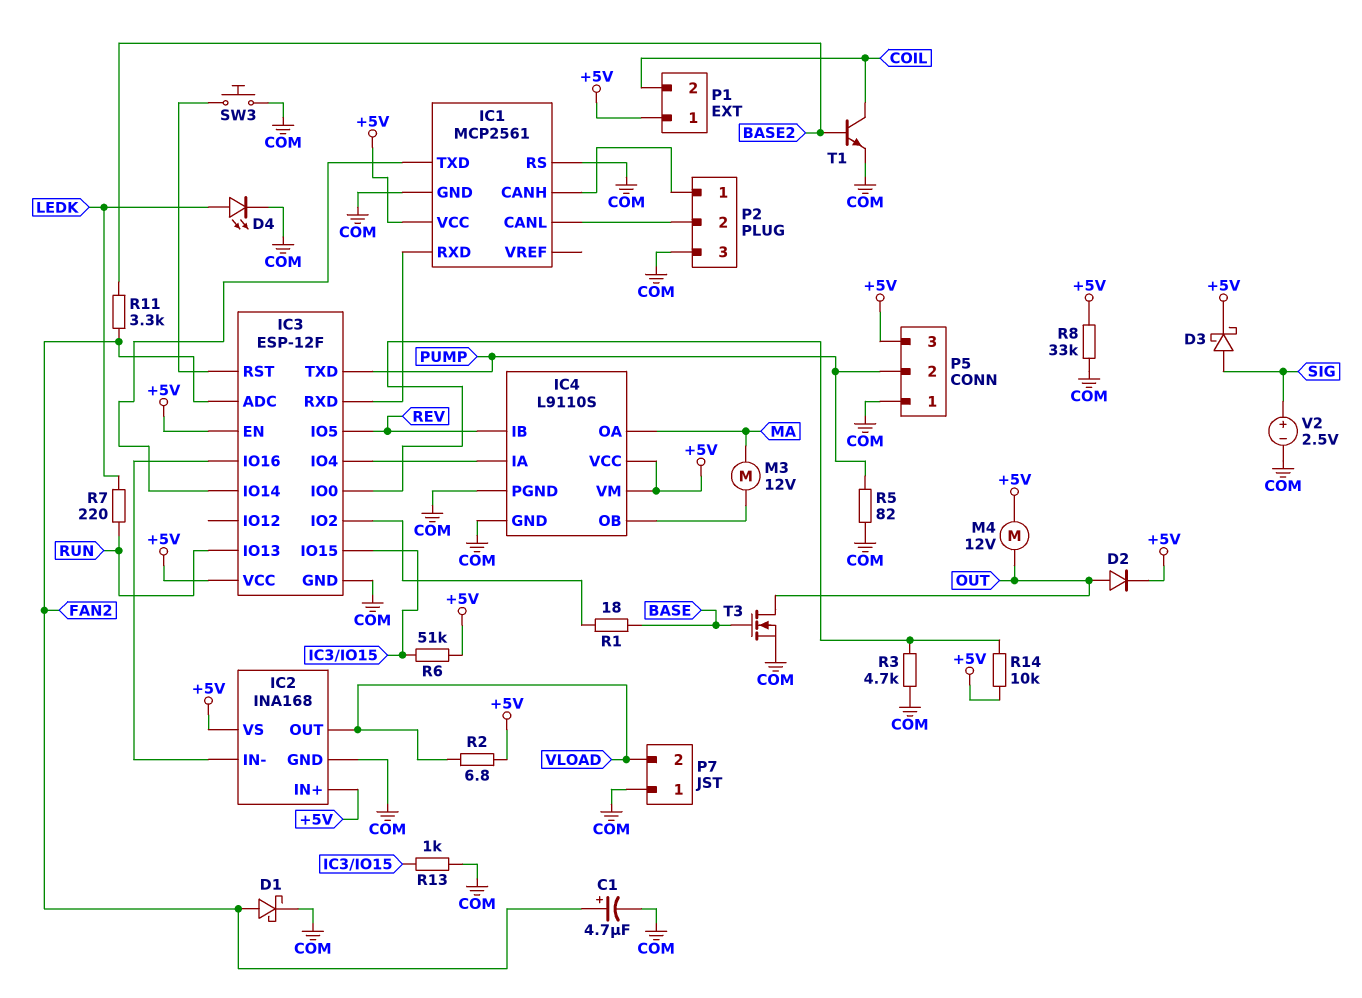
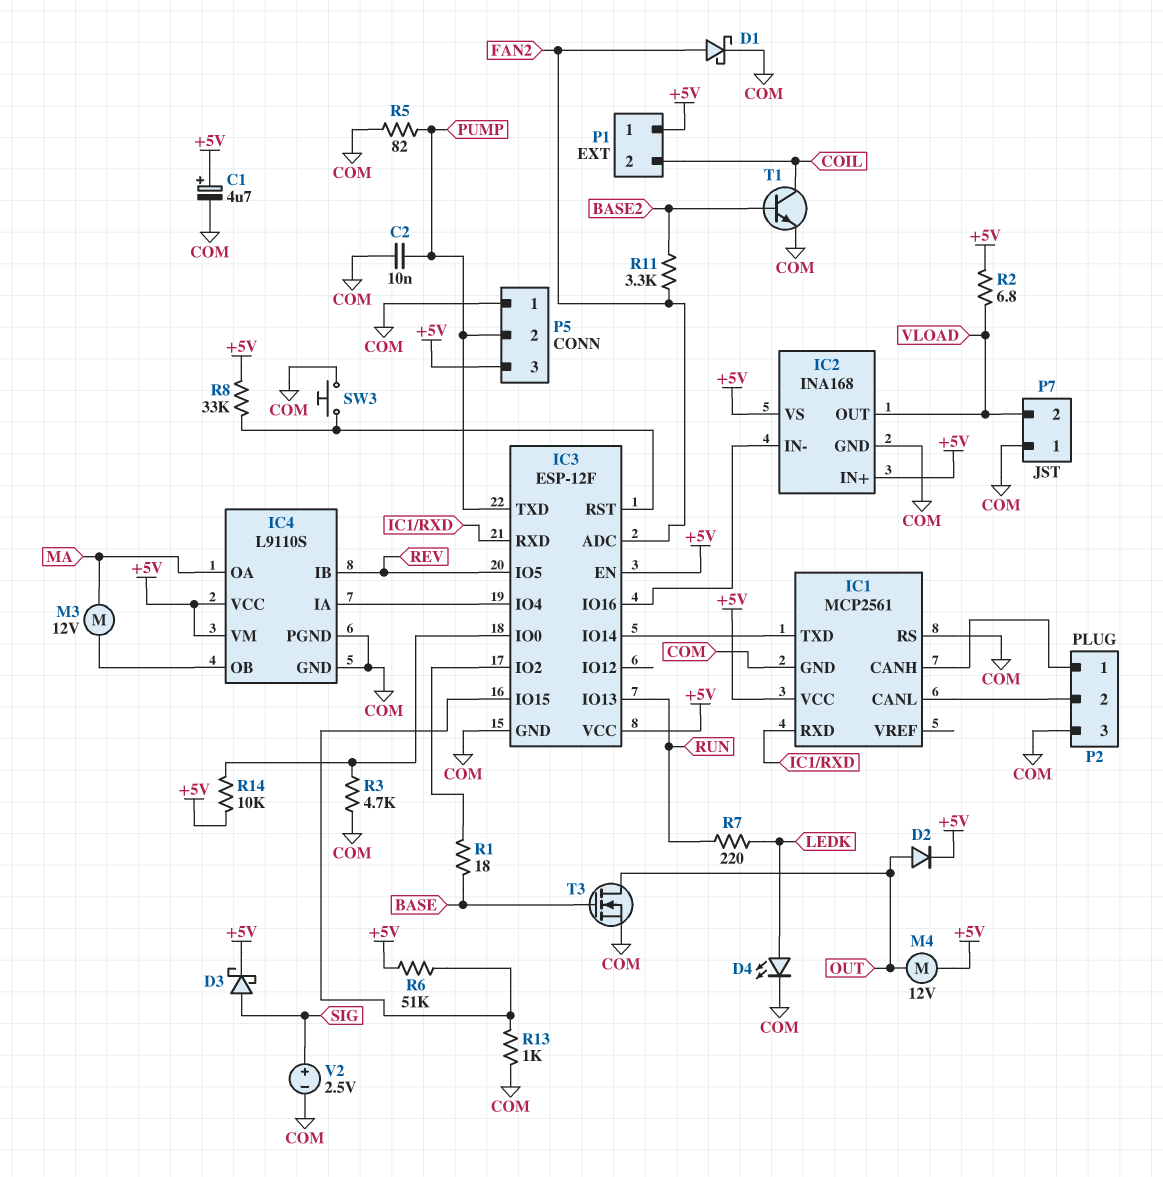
C1: 4.7uF (plus FAN2, minus COM) -> 4.7uF (plus +5V, minus COM)
C2: none -> 10nF (COM, PUMP)
R8: 33k (+5V, COM) -> 33k (+5V, IC3/RST)

